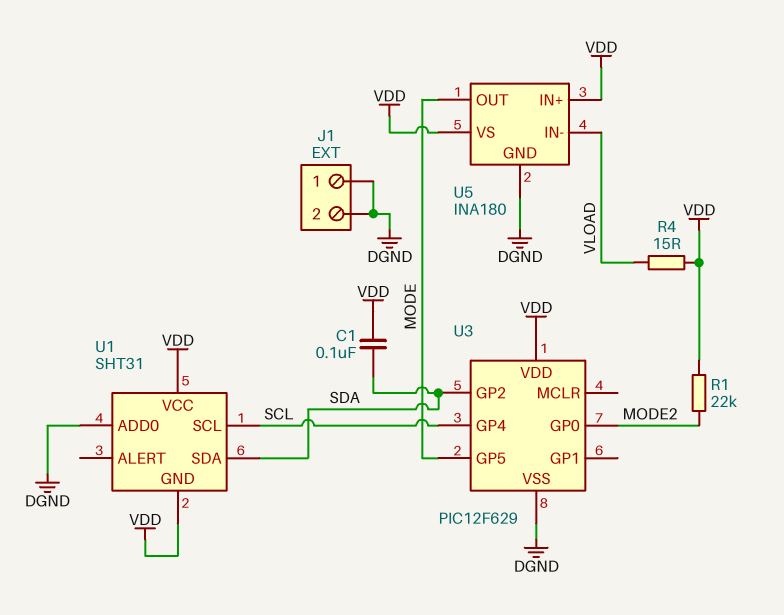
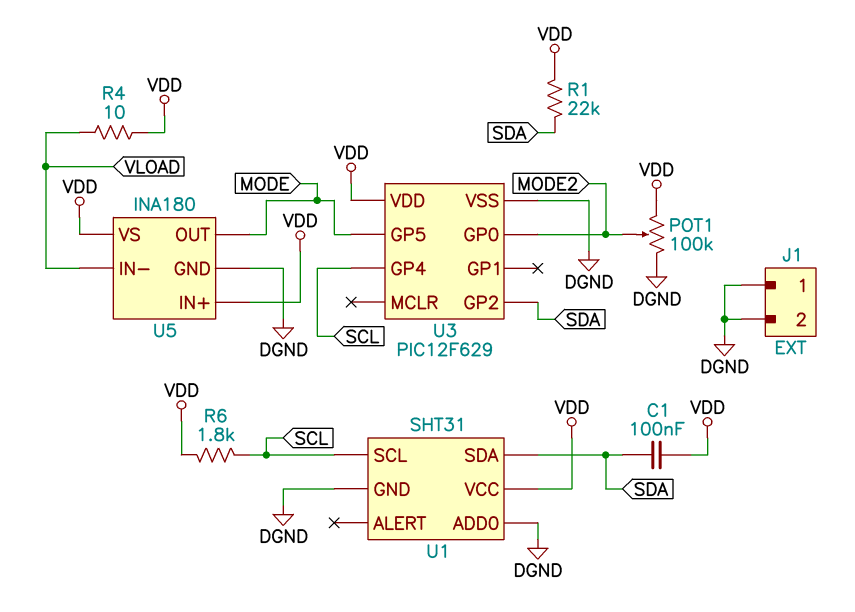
POT1: none -> 100k (DGND, VDD, wiper MODE2)
R1: 22k (MODE2, VDD) -> 22k (SDA, VDD)
R4: 15 (VDD, VLOAD) -> 10 (VDD, VLOAD)
R6: none -> 1.8k (SCL, VDD)
U1 pin GND: VDD -> DGND

